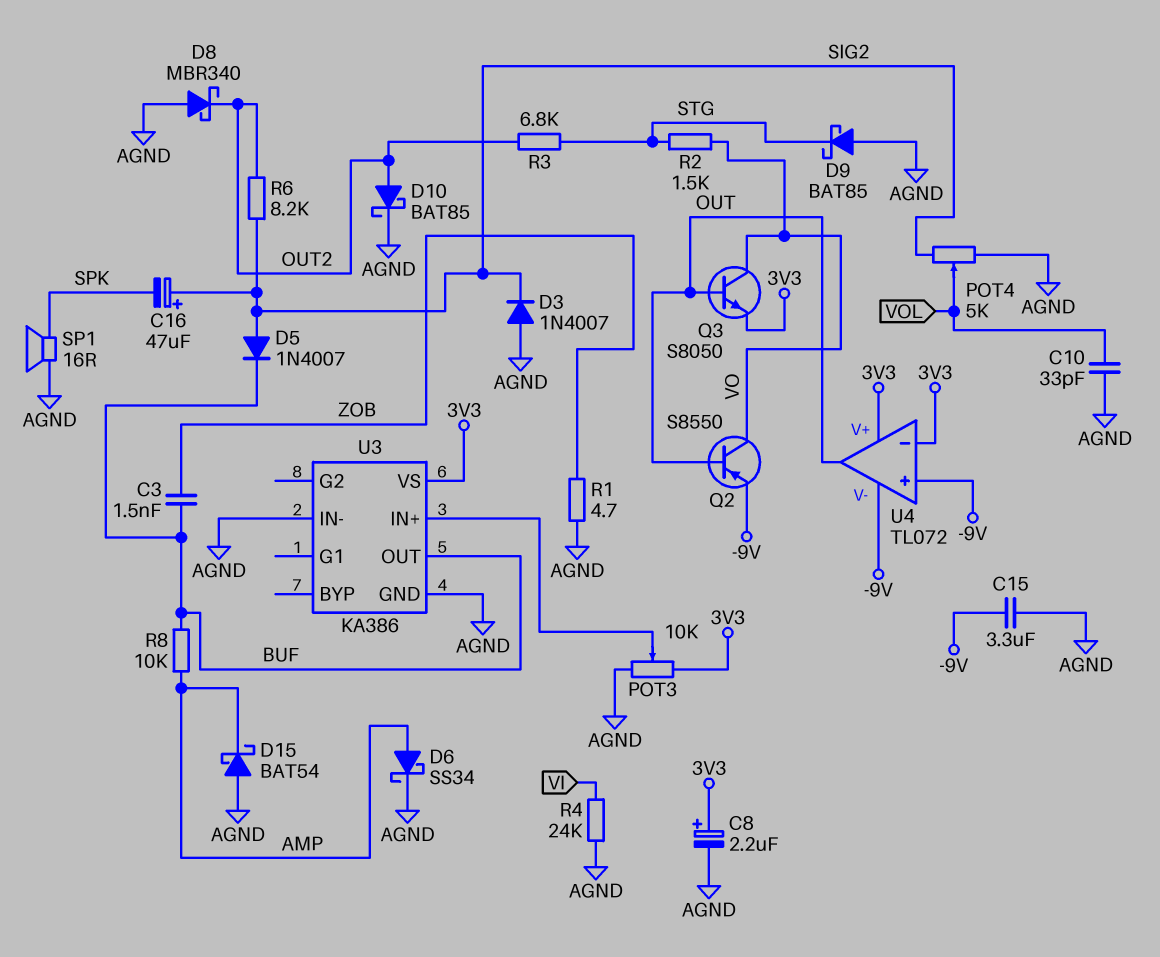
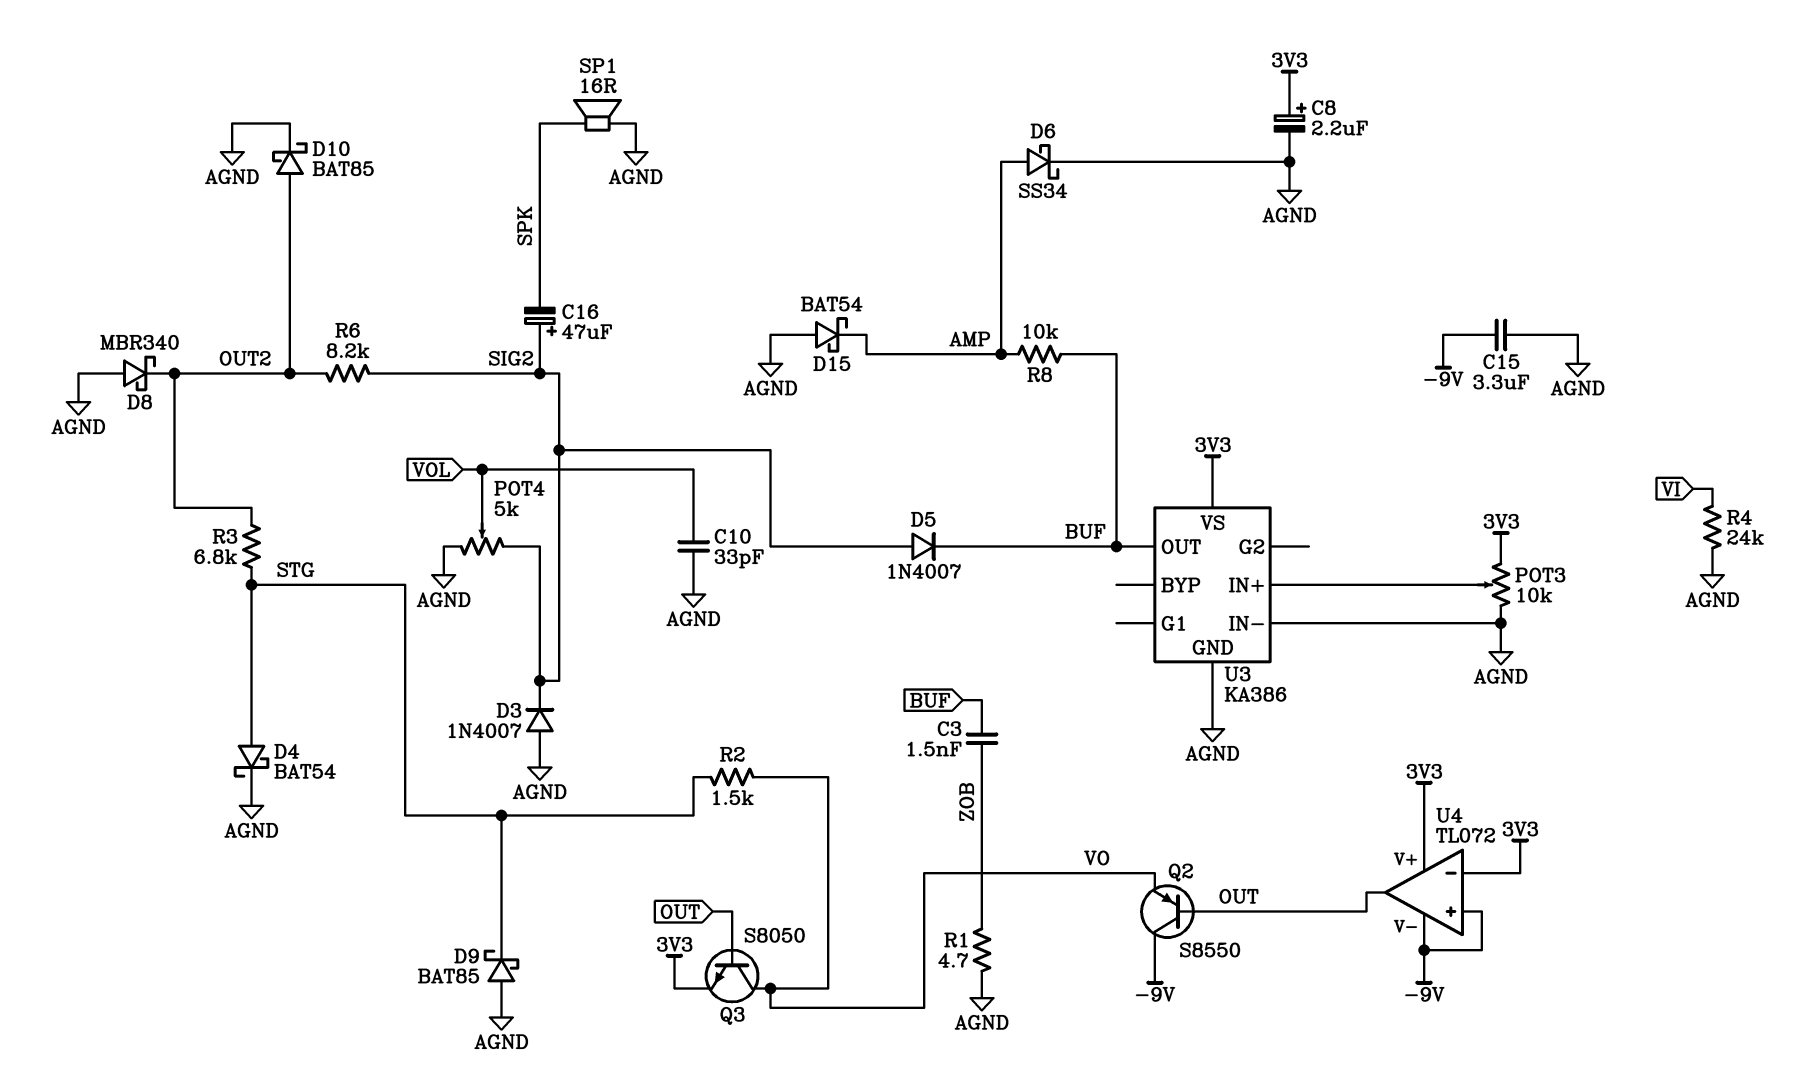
D4: none -> schottky BAT54 (A STG, K AGND)
Q2: PNP S8550 (B OUT, C VO, E -9V) -> PNP S8550 (B OUT, C -9V, E VO)

